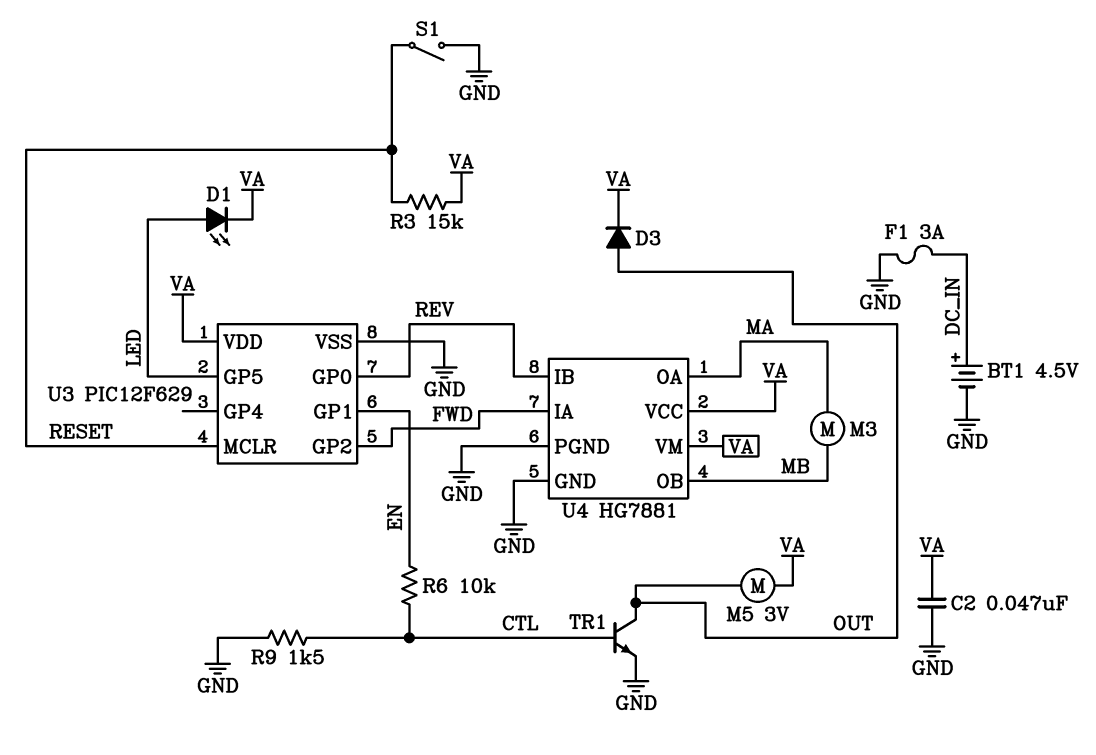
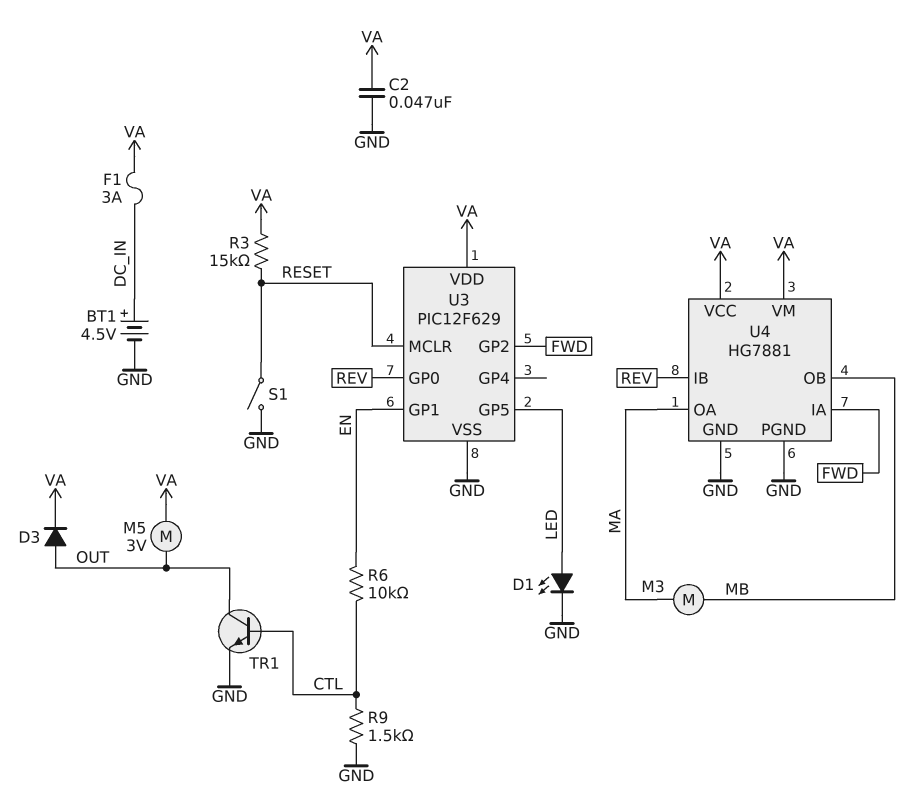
D1: LED (A LED, K VA) -> LED (A LED, K GND)
F1: 3A (DC_IN, GND) -> 3A (DC_IN, VA)

